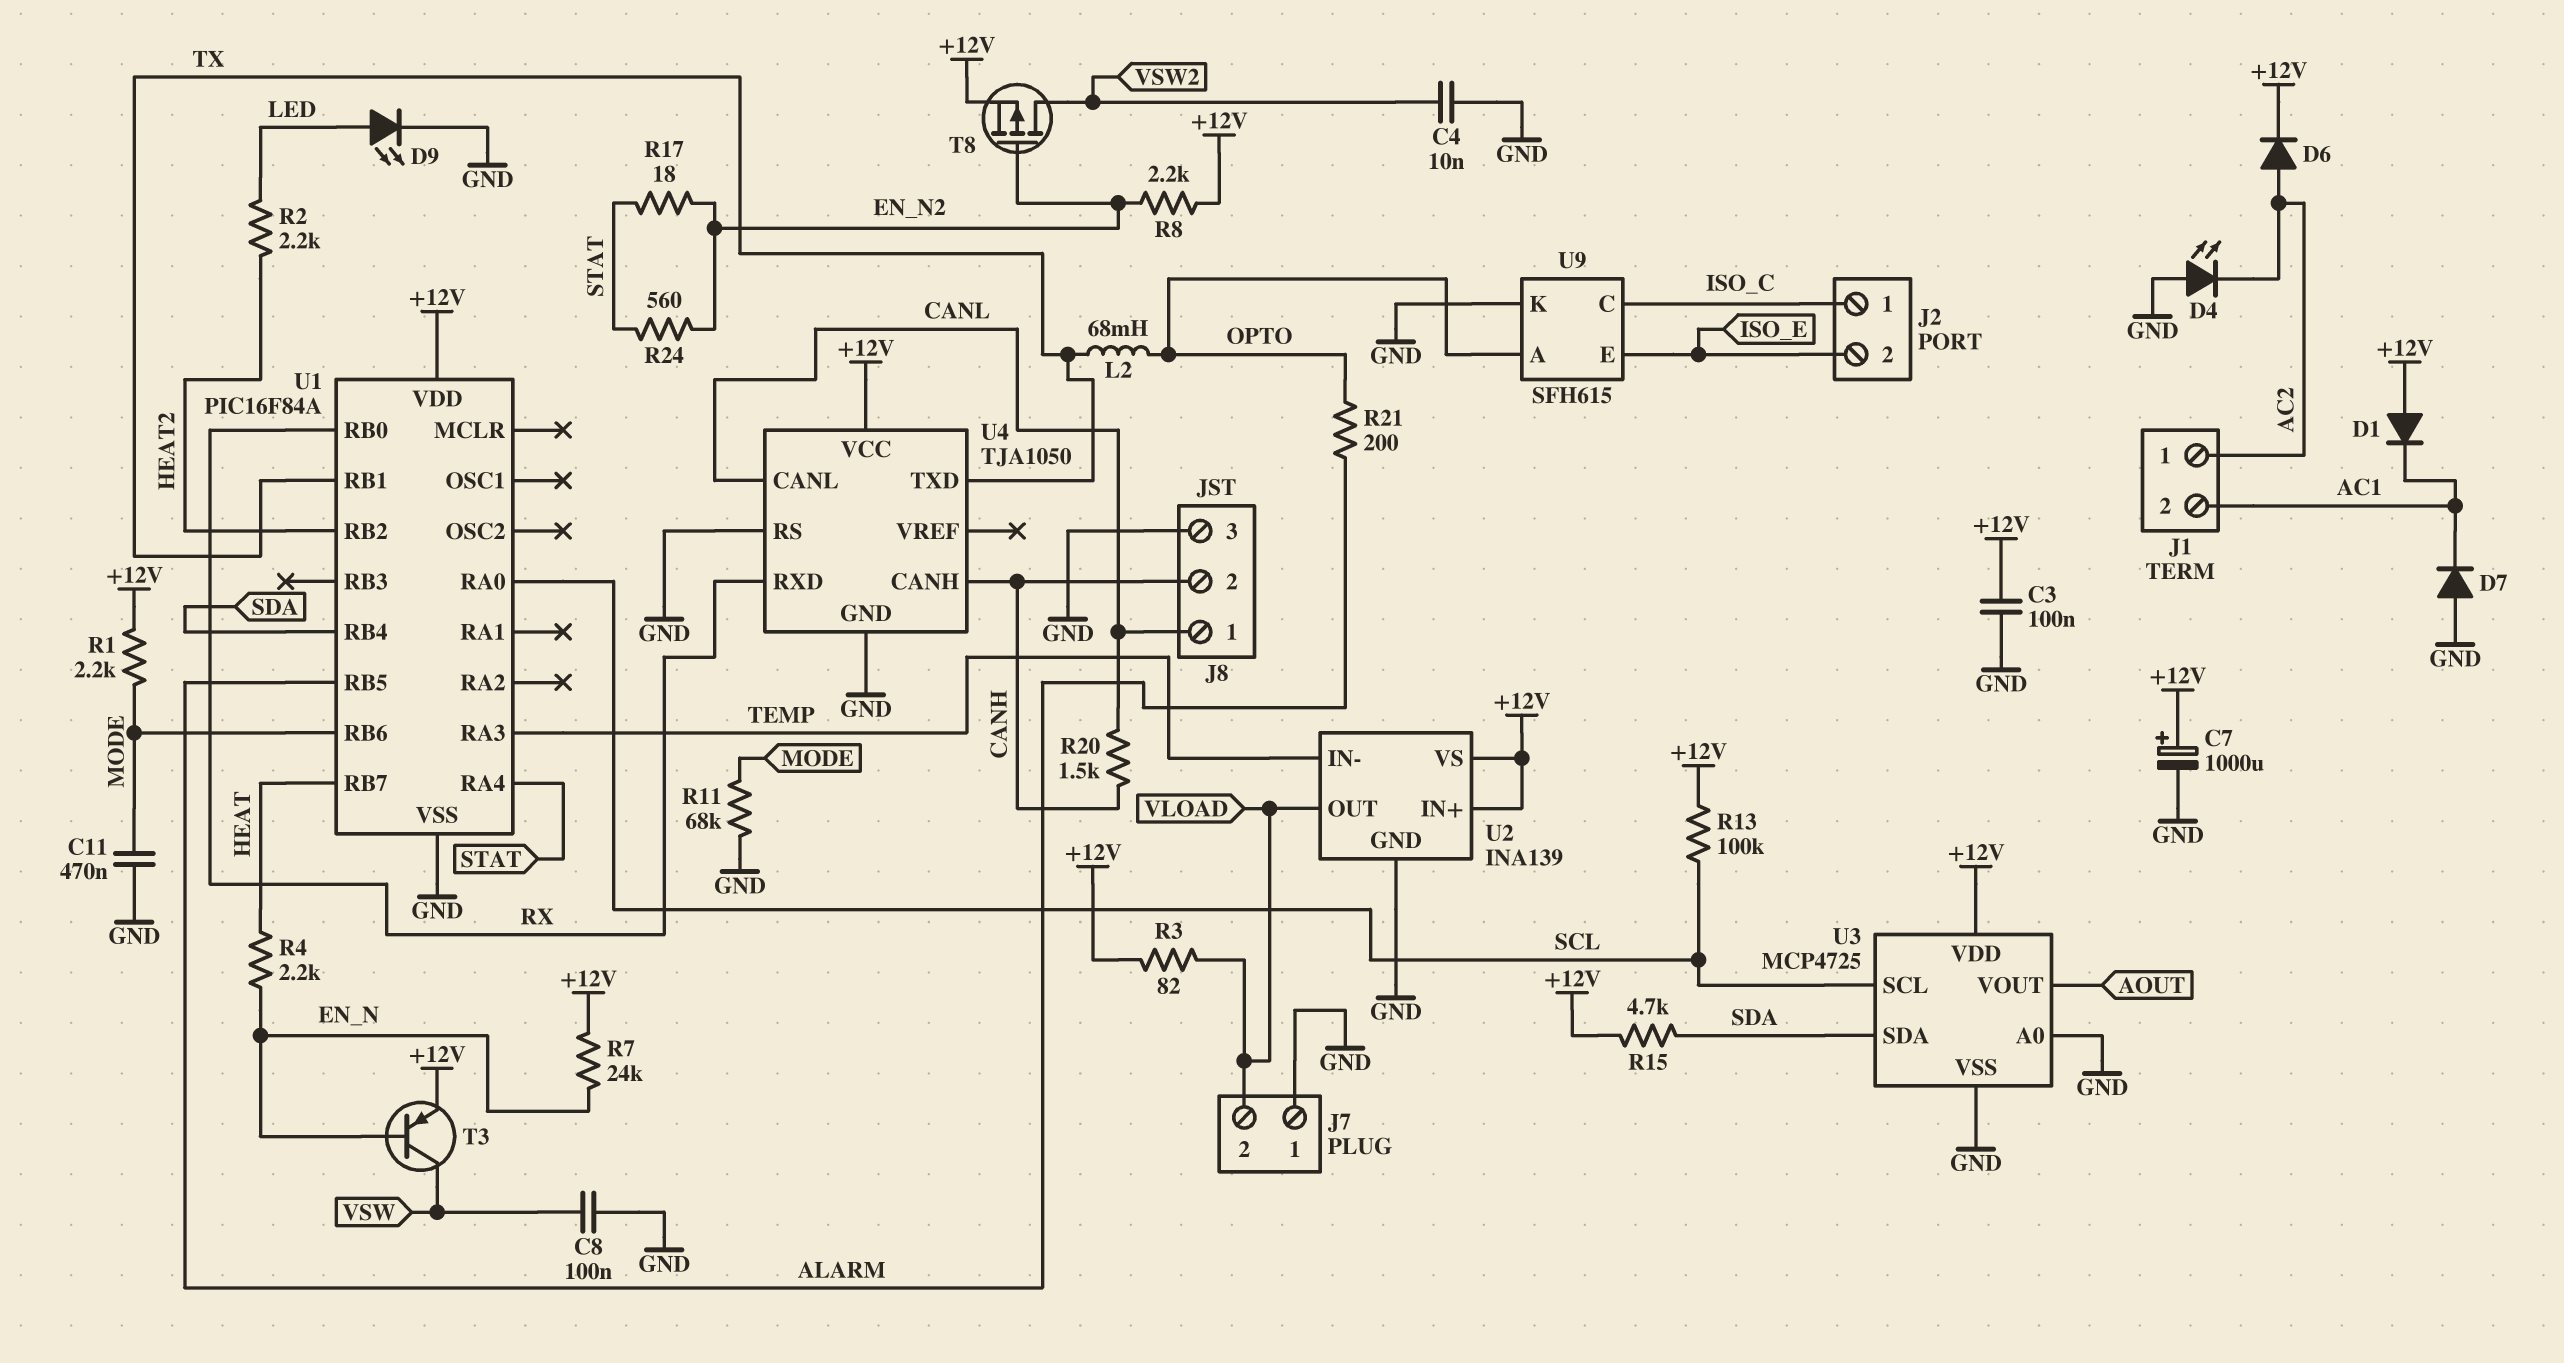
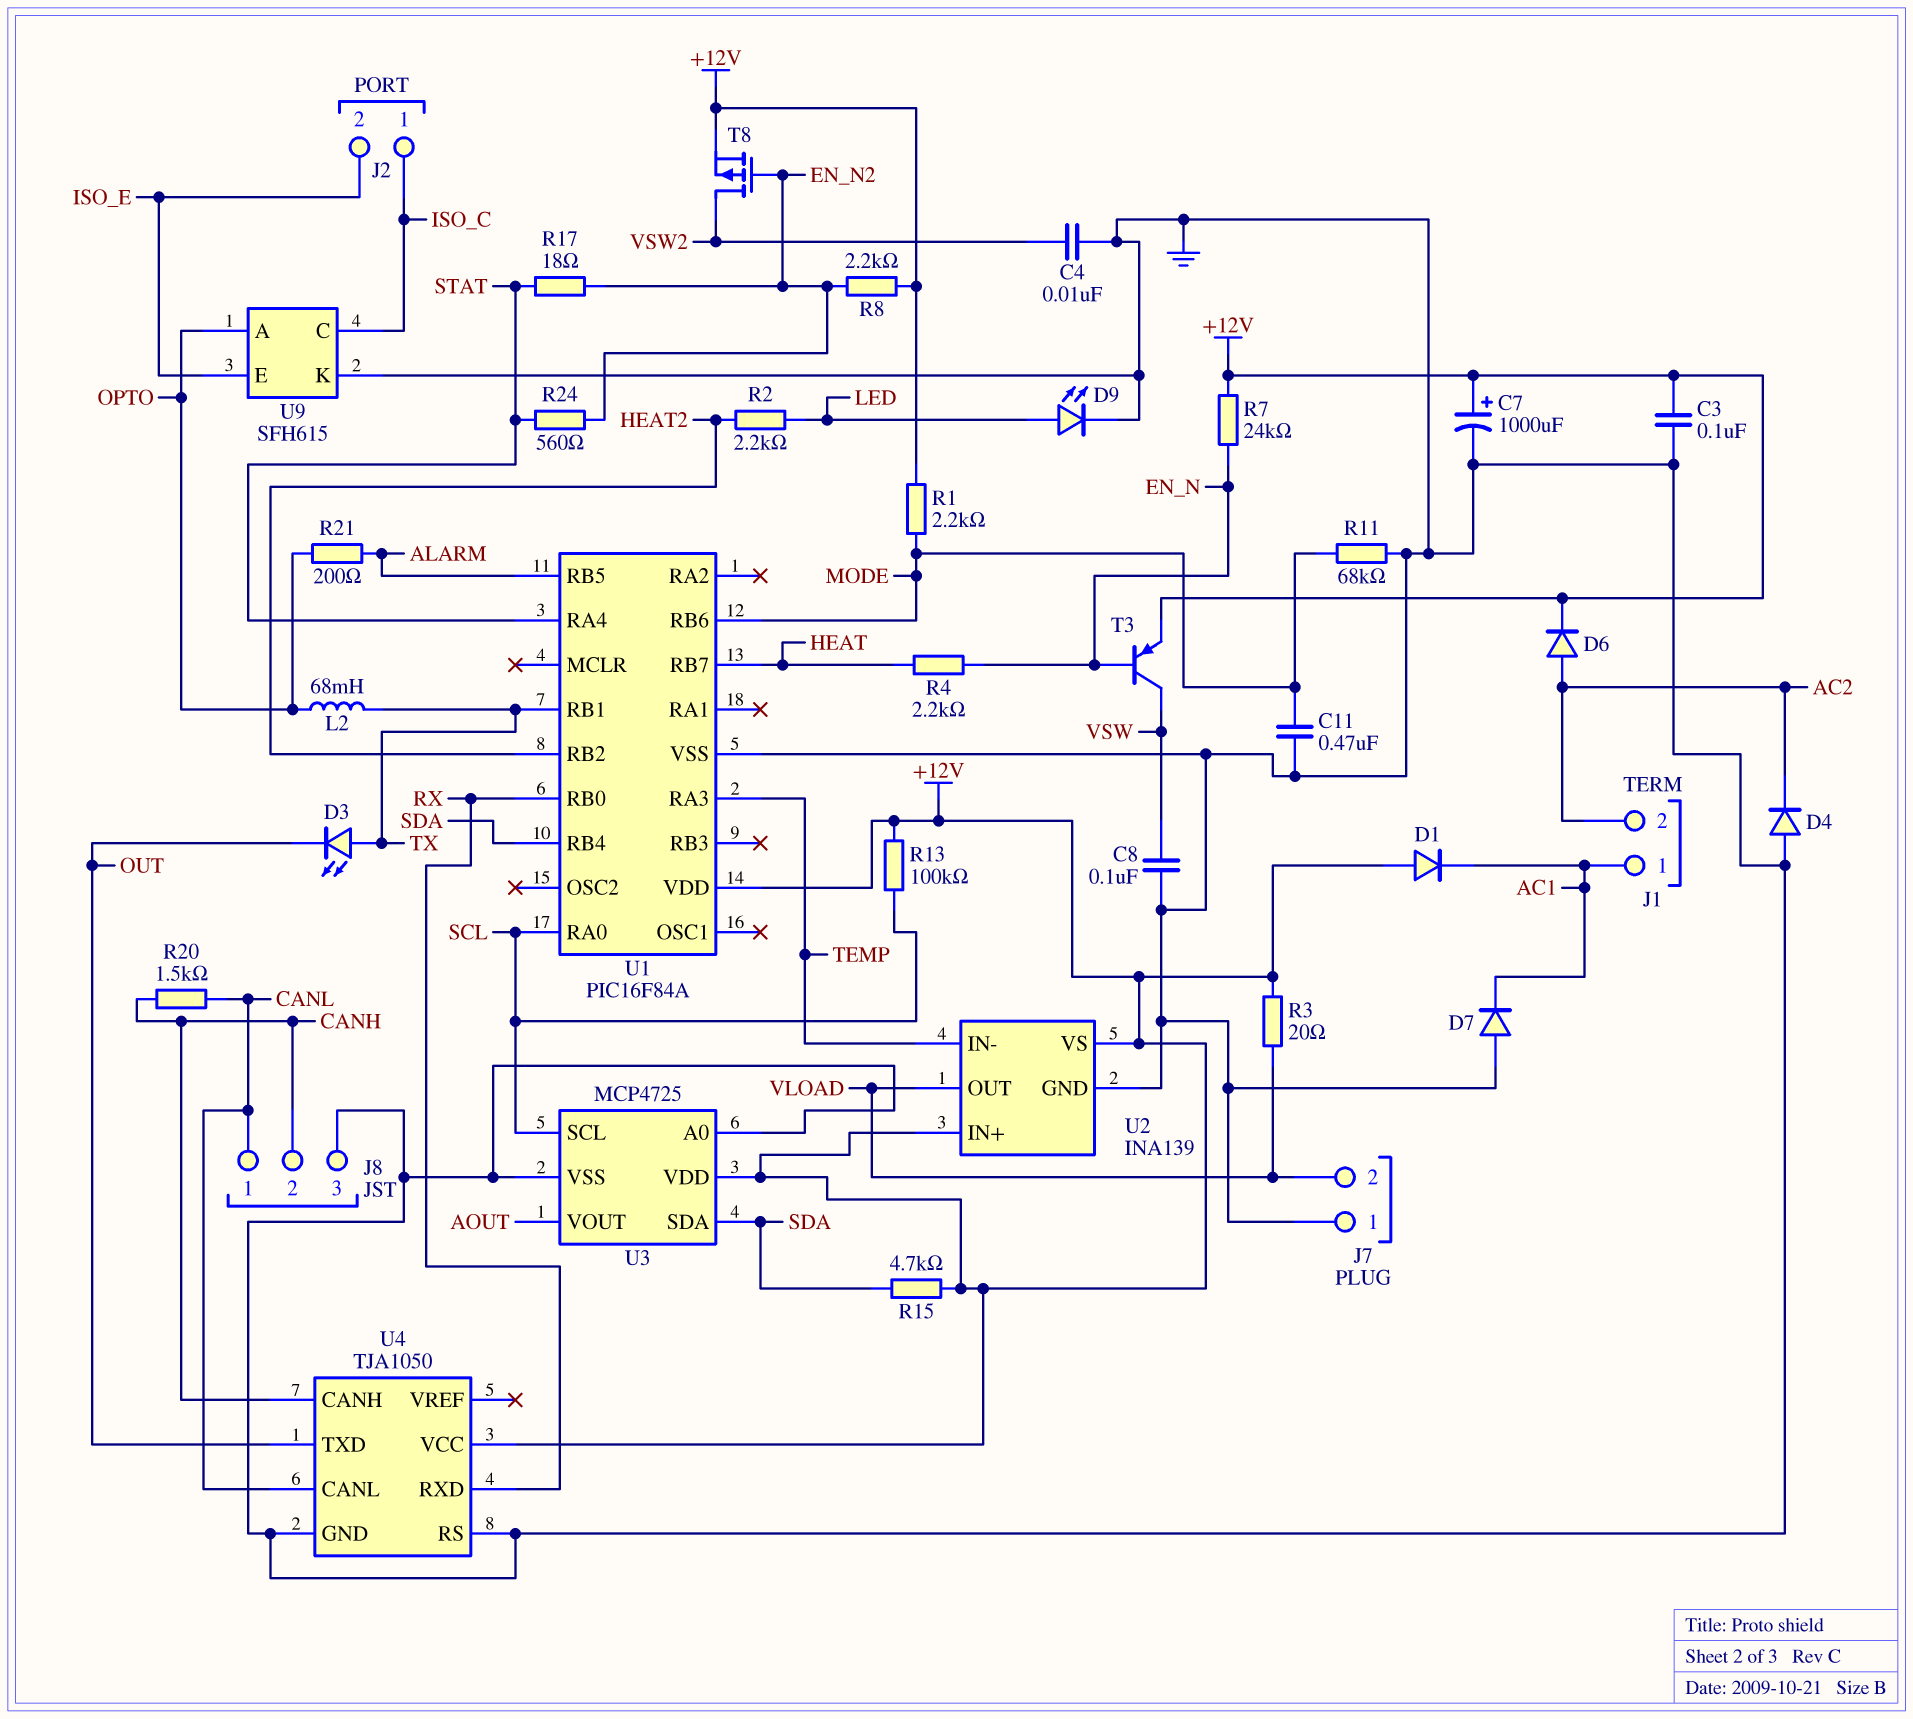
D3: none -> LED (A TX, K OUT)
D4: LED (A GND, K AC2) -> diode (A GND, K AC2)
J1 pin 1: AC2 -> AC1
J1 pin 2: AC1 -> AC2
R3: 82 (+12V, VLOAD) -> 20 (+12V, VLOAD)
U4 pin TXD: TX -> OUT

